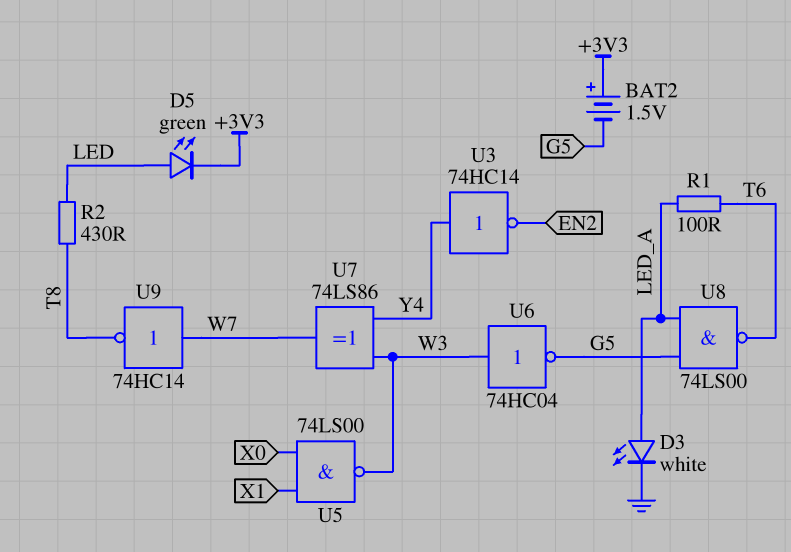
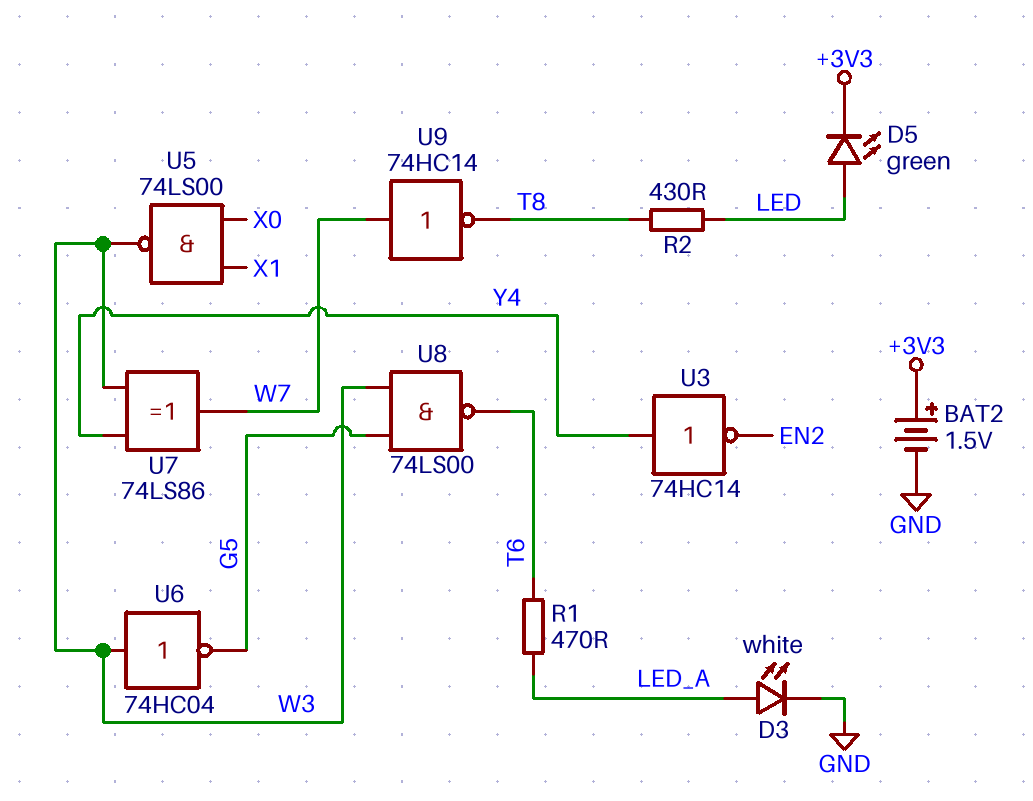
BAT2: 1.5V (plus +3V3, minus G5) -> 1.5V (plus +3V3, minus GND)
R1: 100 (LED_A, T6) -> 470 (LED_A, T6)
U8: NAND 74LS00 (in G5, in LED_A, out T6) -> NAND 74LS00 (in G5, in W3, out T6)

